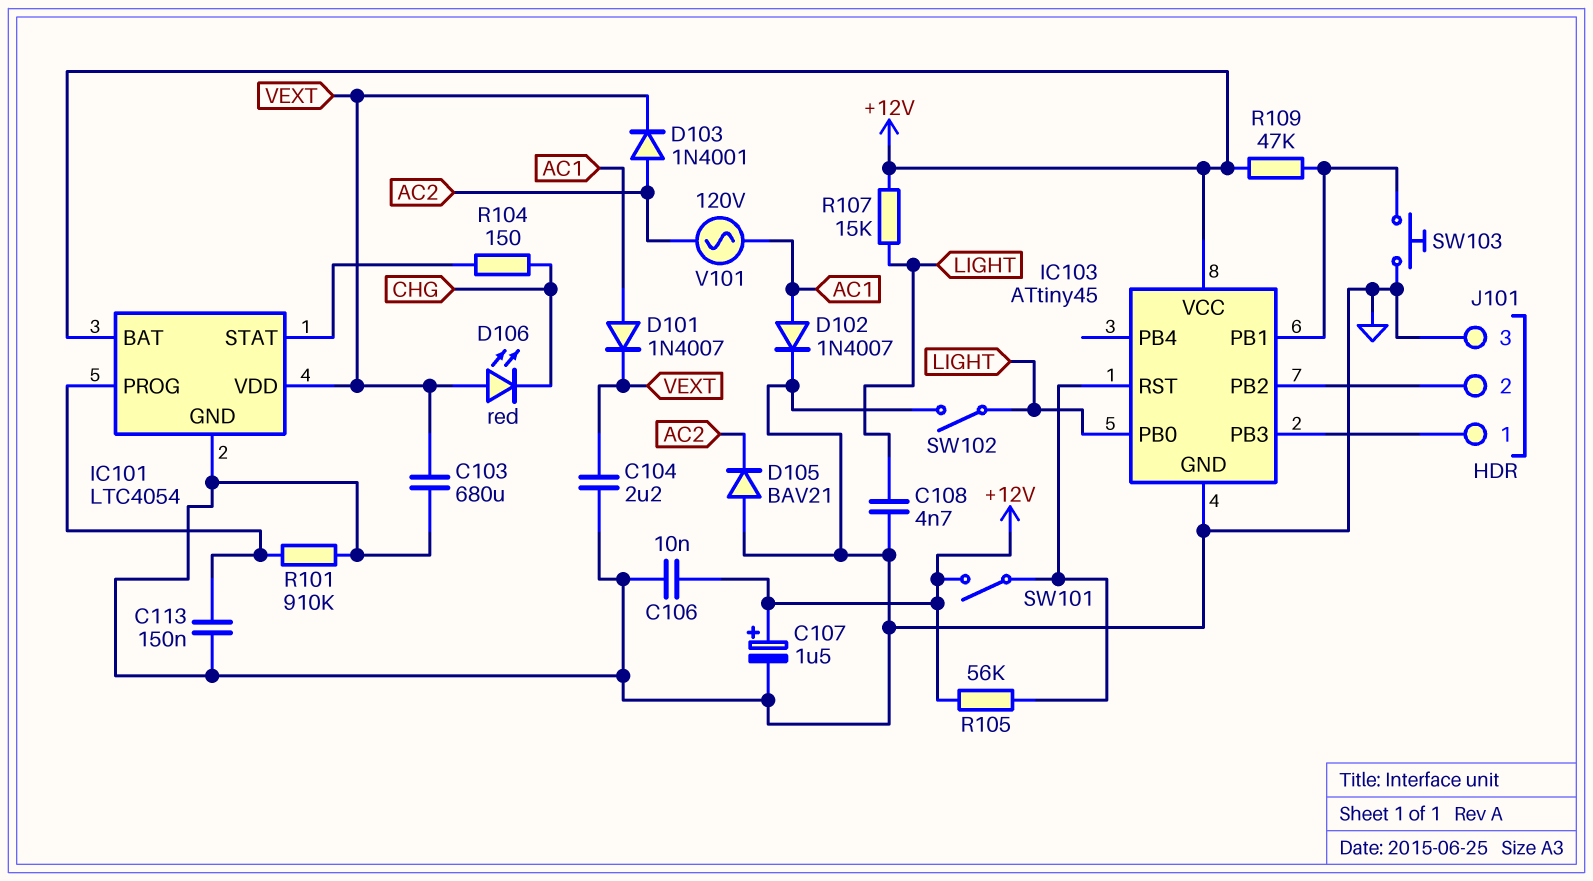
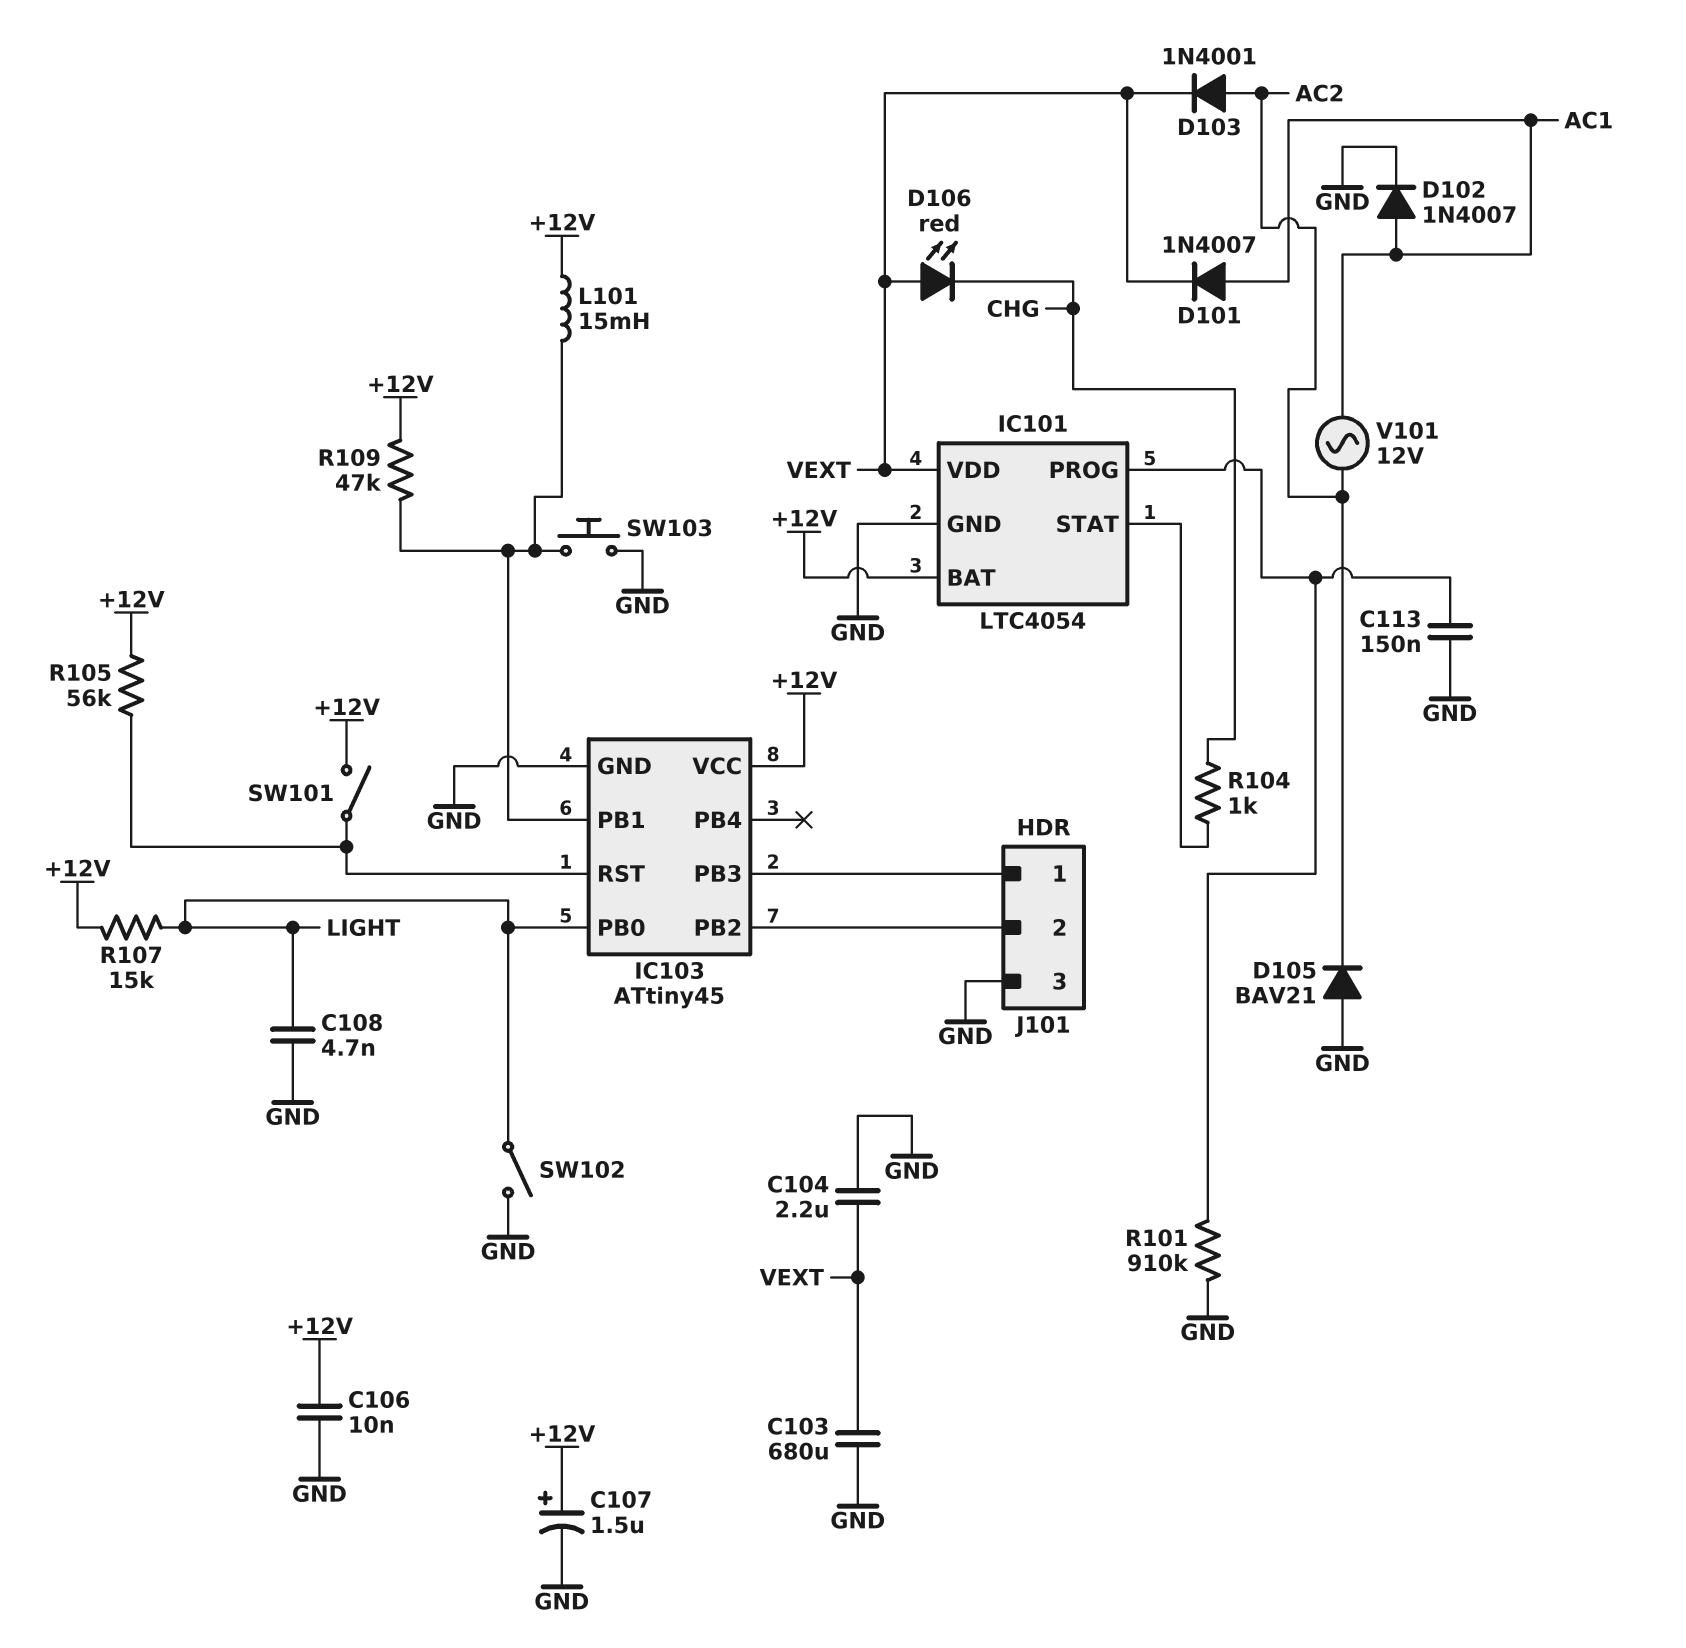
L101: none -> 15mH (+12V, IC103/PB1)
R104: 150 (CHG, IC101/STAT) -> 1k (CHG, IC101/STAT)
V101: AC 120V (AC1, AC2) -> AC 12V (AC1, AC2)

